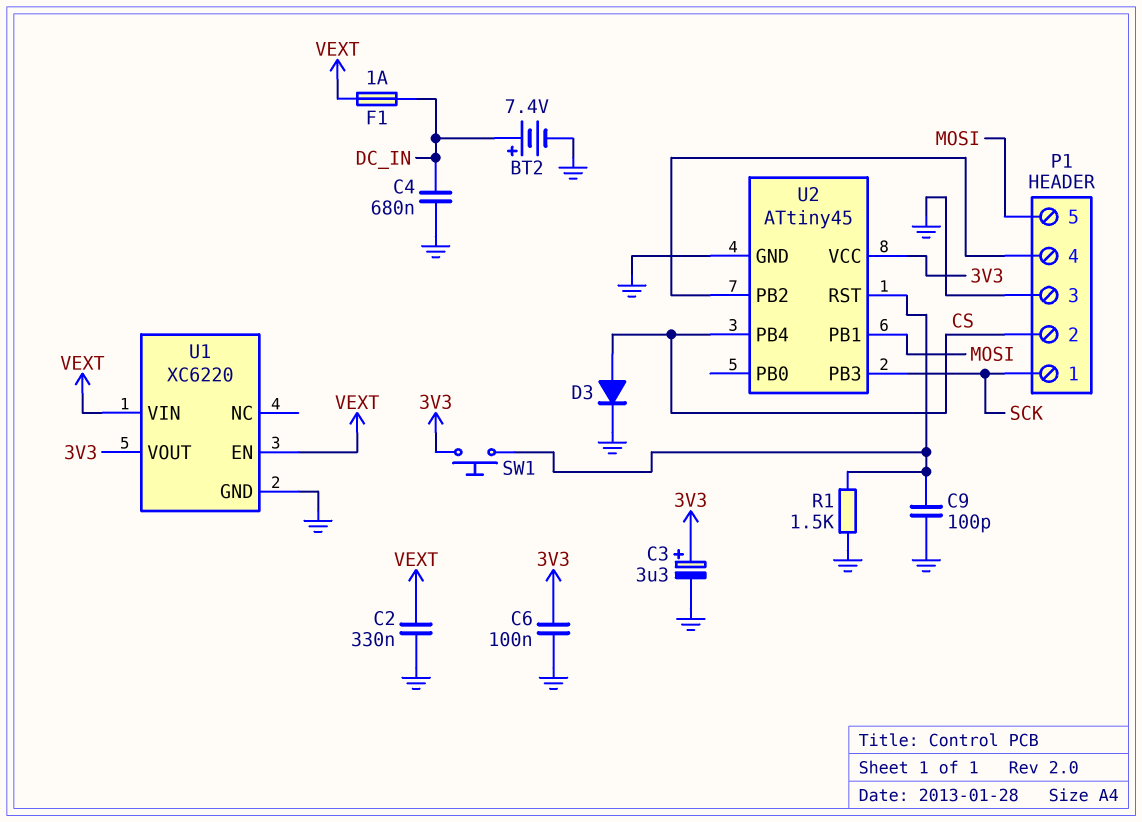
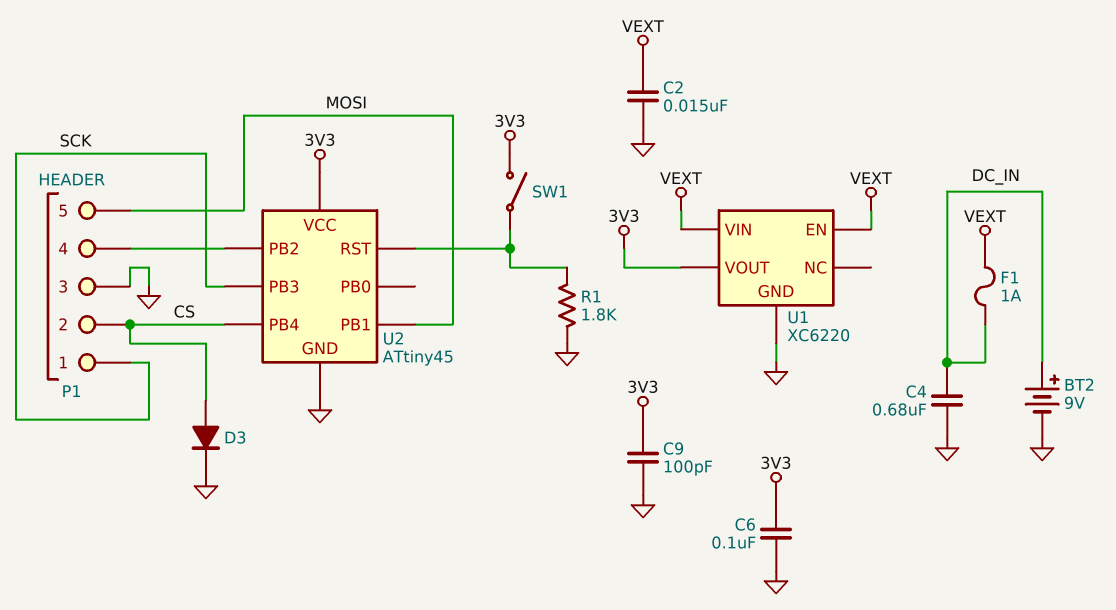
BT2: 7.4V (plus DC_IN, minus GND) -> 9V (plus DC_IN, minus GND)
C2: 330nF (GND, VEXT) -> 15nF (GND, VEXT)
C3: 3.3uF (plus 3V3, minus GND) -> none
C9: 100pF (GND, U2/RST) -> 100pF (3V3, GND)
R1: 1.5k (GND, U2/RST) -> 1.8k (GND, U2/RST)
SW1: button (3V3, U2/RST) -> switch (3V3, U2/RST)

